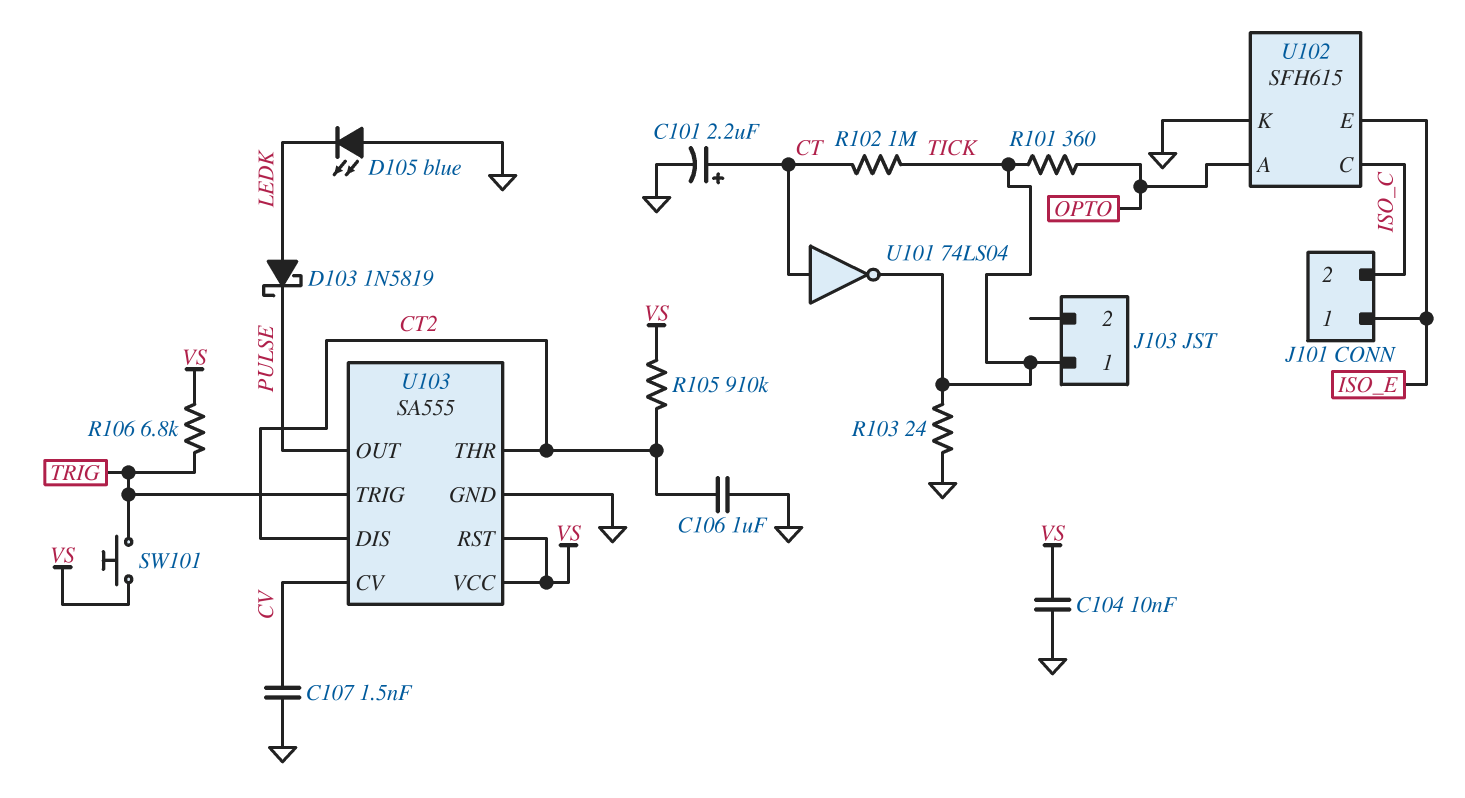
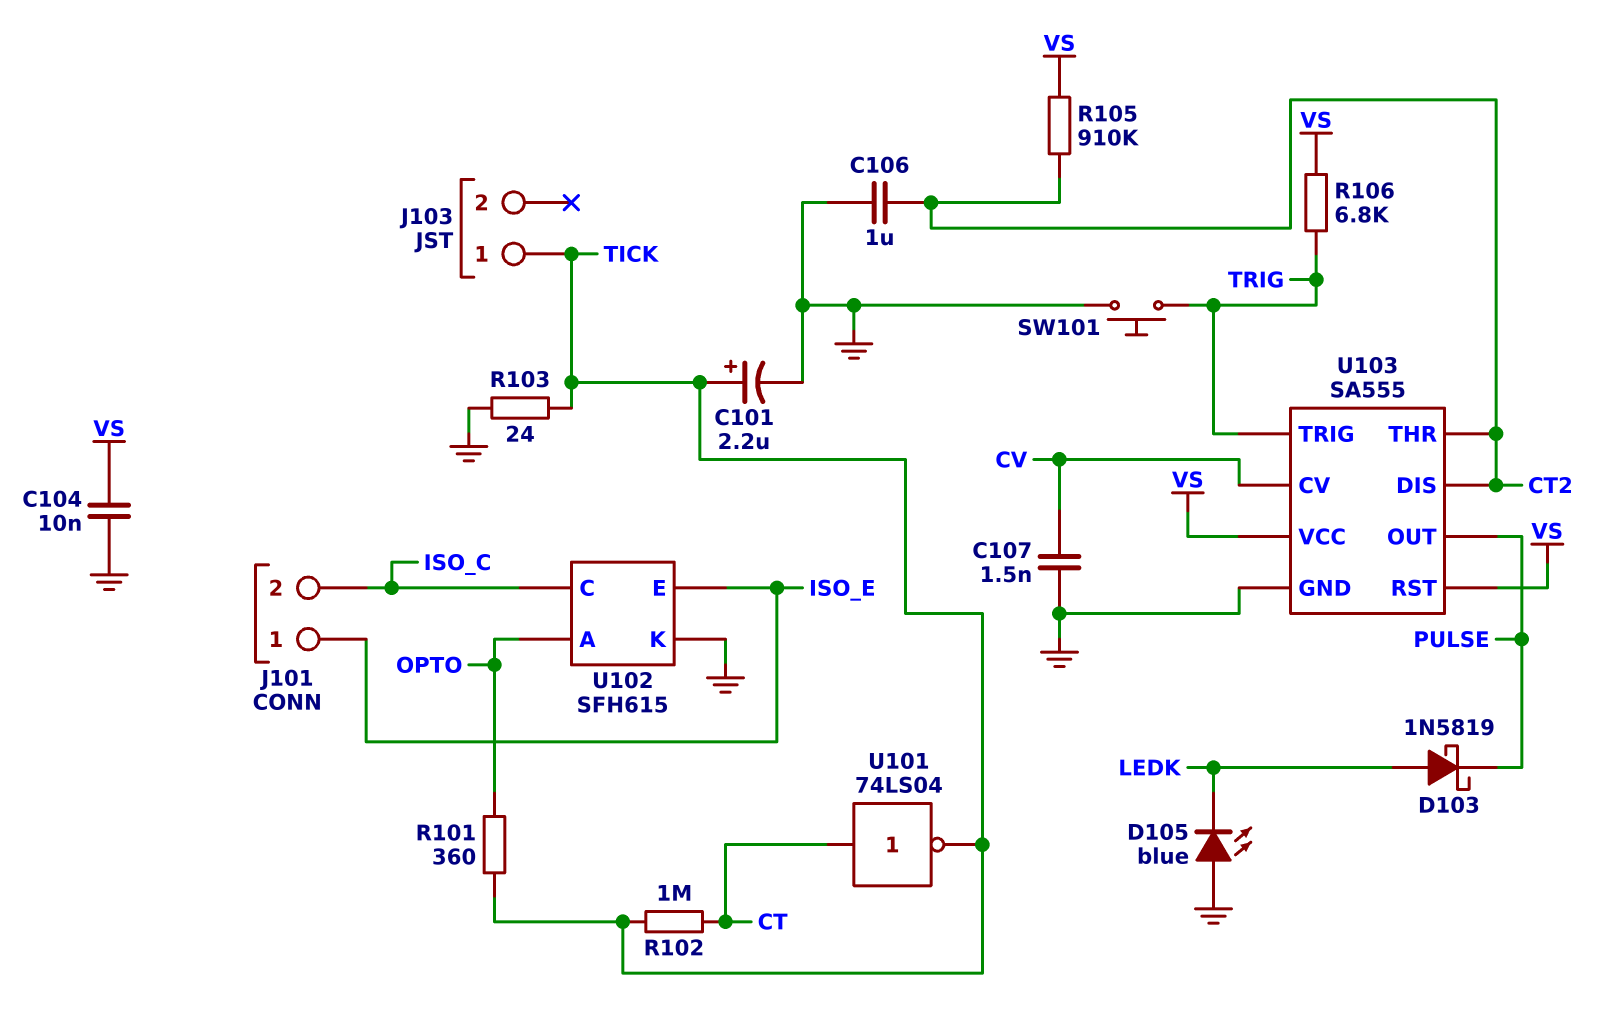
C101: 2.2uF (plus CT, minus GND) -> 2.2uF (plus TICK, minus GND)
SW101: button (TRIG, VS) -> button (GND, TRIG)

